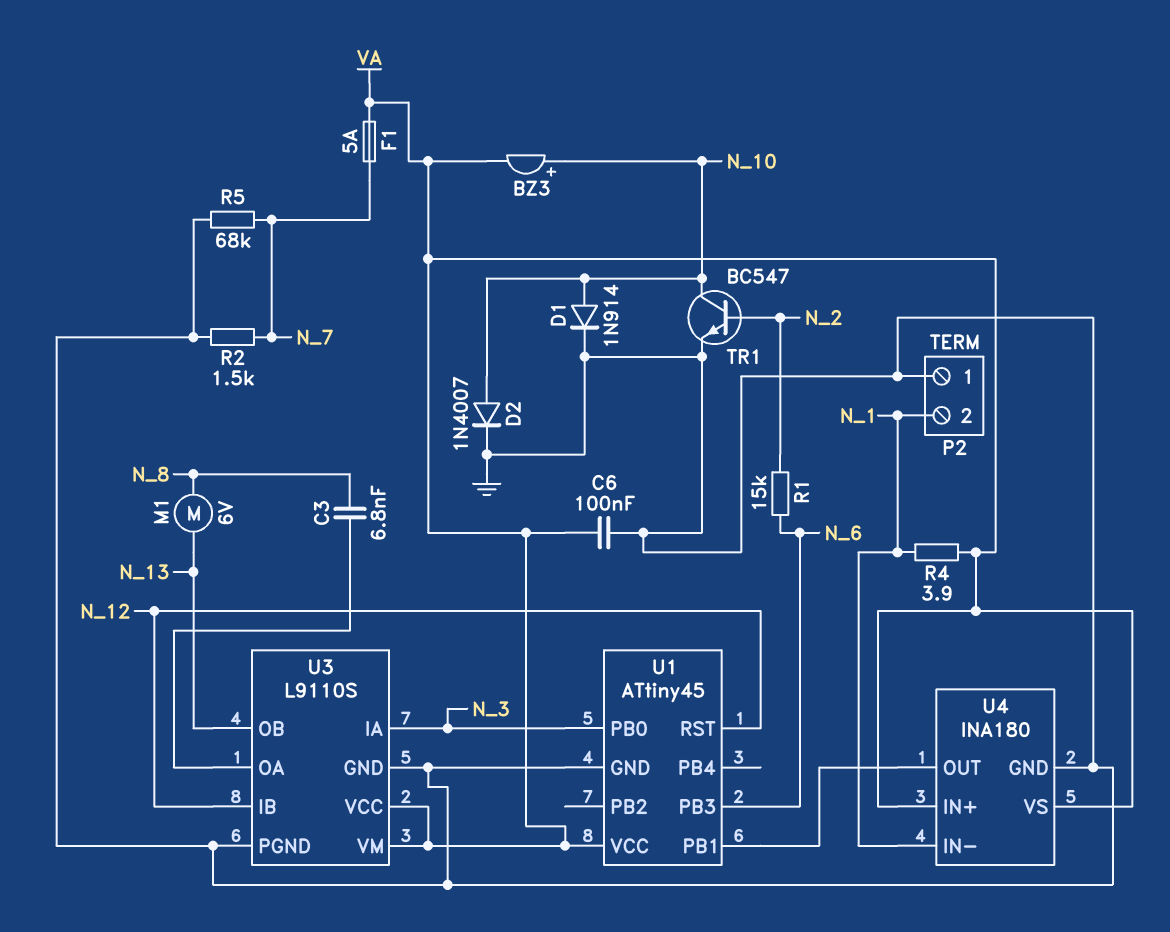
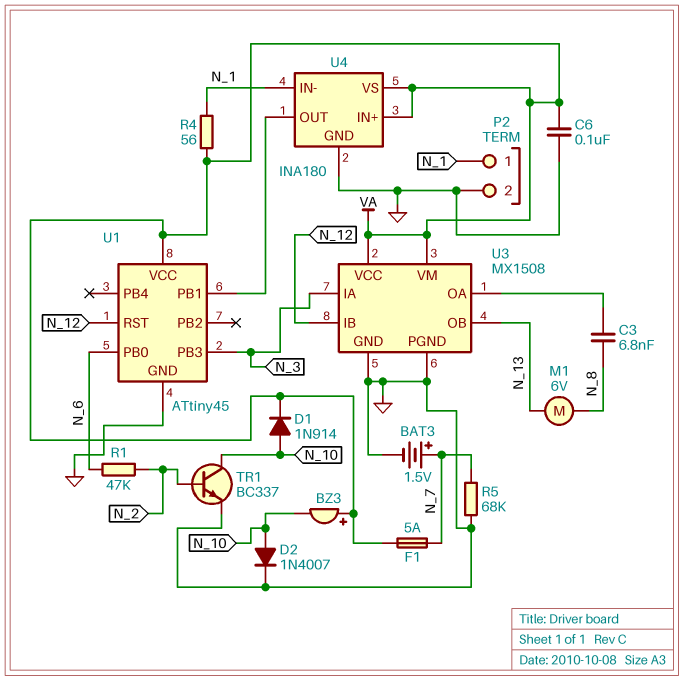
BAT3: none -> 1.5V (plus N_7, minus GND)
BZ3: buzzer (plus N_10, minus VA) -> buzzer (plus VA, minus N_10)
D1: diode 1N914 (A N_10, K GND) -> diode 1N914 (A N_10, K VA)
P2 pin 1: GND -> N_1
P2 pin 2: N_1 -> GND
R1: 15k (N_2, N_6) -> 47k (N_2, N_6)
R2: 1.5k (GND, N_7) -> none
R4: 3.9 (N_1, VA) -> 56 (N_1, VA)
TR1: NPN BC547 (B N_2, C N_10, E GND) -> NPN BC337 (B N_2, C N_10, E GND)
U1 pin PB0: N_3 -> N_6
U1 pin PB3: N_6 -> N_3
U3: L9110S -> MX1508

